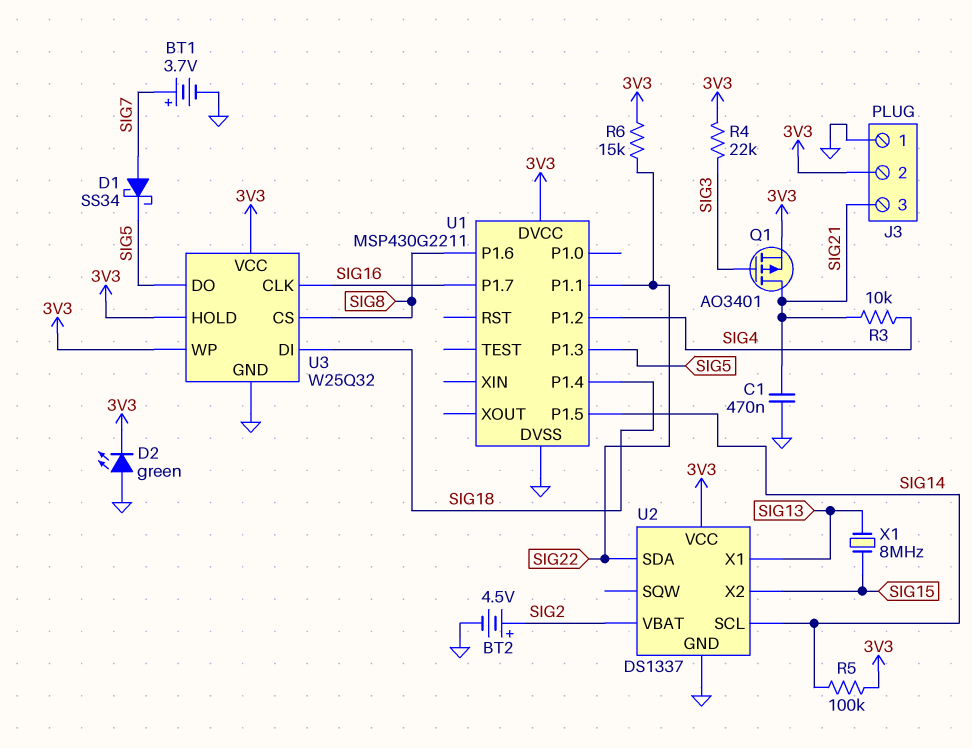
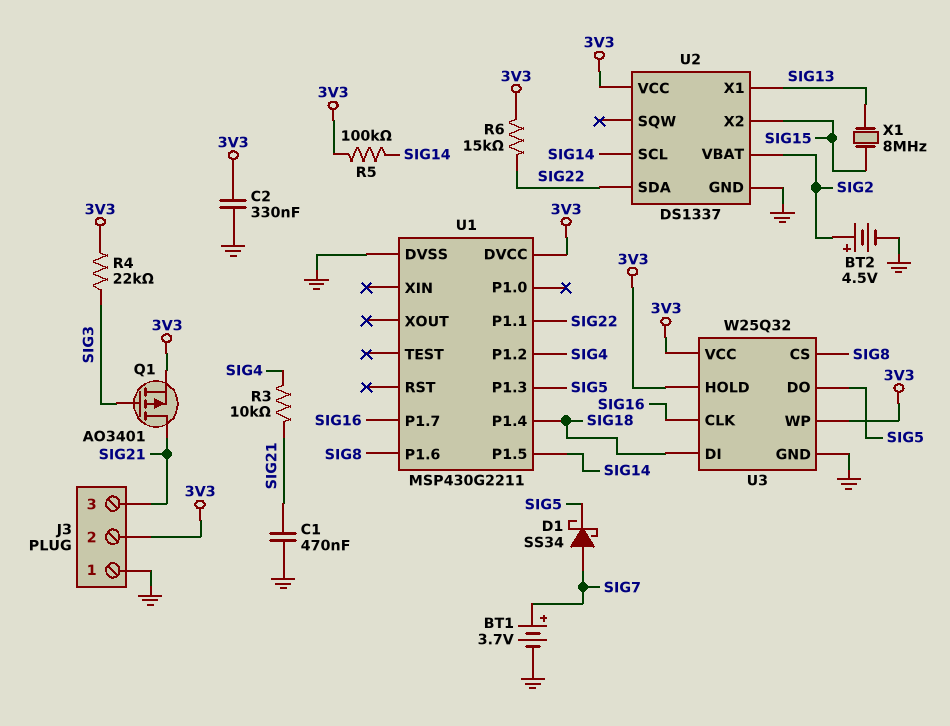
C2: none -> 330nF (3V3, GND)
D2: LED green (A GND, K 3V3) -> none

